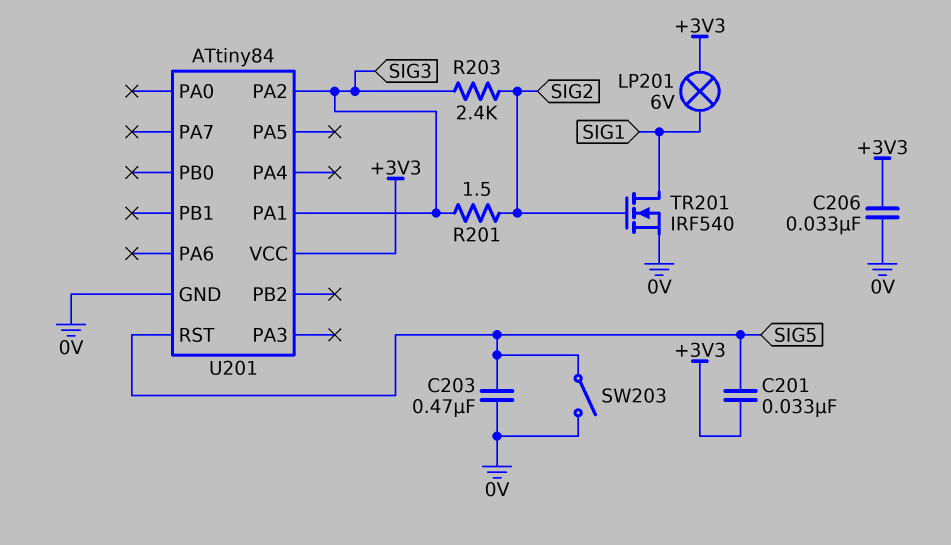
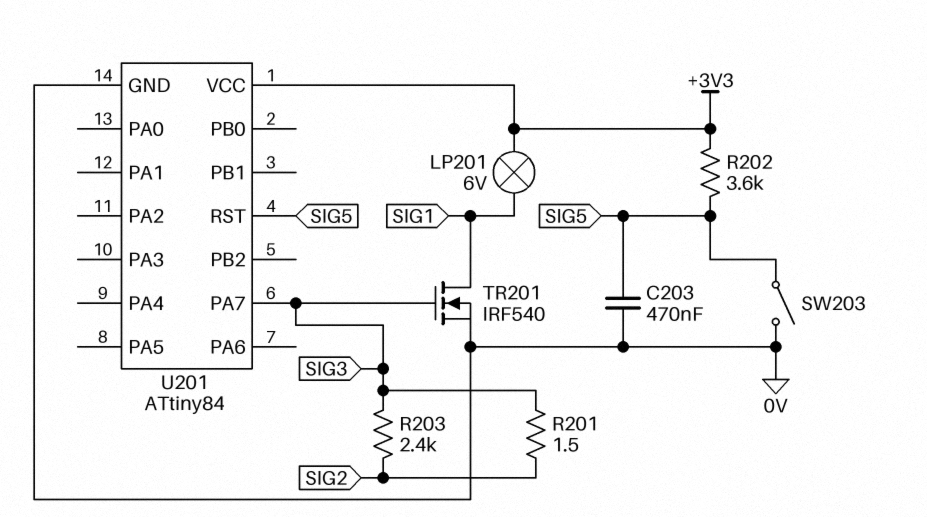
C201: 33nF (+3V3, SIG5) -> none
C206: 33nF (+3V3, 0V) -> none
R202: none -> 3.6k (+3V3, SIG5)
TR201: NMOS IRF540 (G SIG2, D SIG1, S 0V) -> NMOS IRF540 (G SIG3, D SIG1, S 0V)
U201 pin PA1: SIG3 -> none
U201 pin PA2: SIG3 -> none
U201 pin PA7: none -> SIG3

